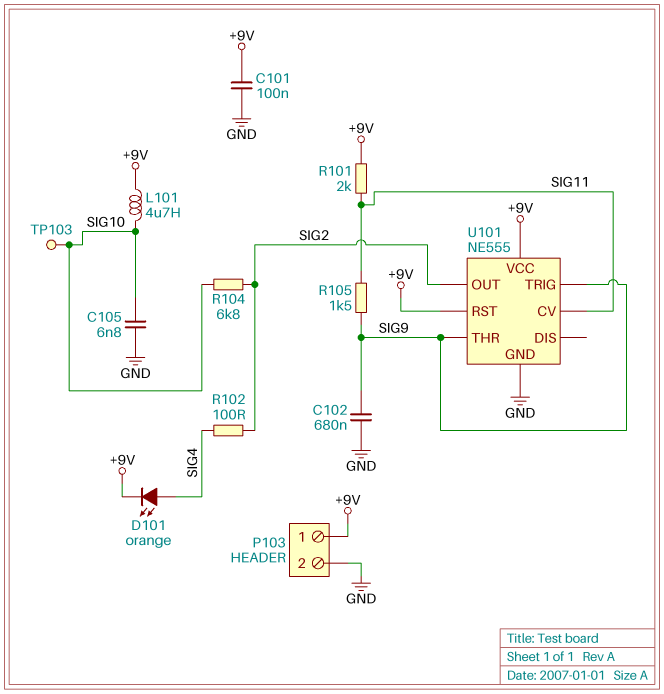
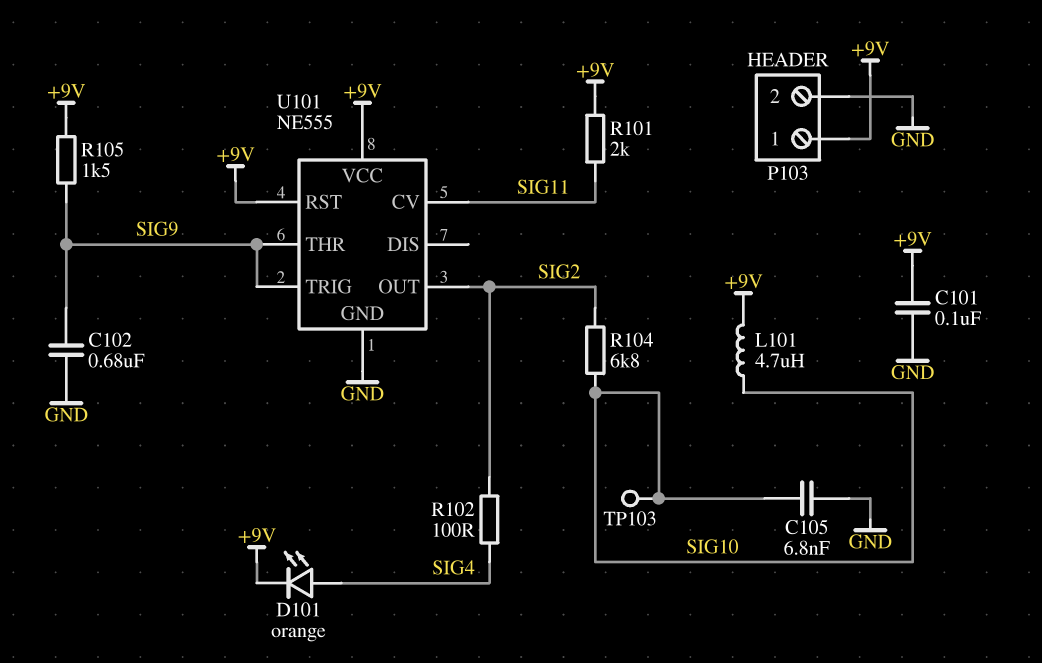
R105: 1.5k (SIG9, SIG11) -> 1.5k (+9V, SIG9)

